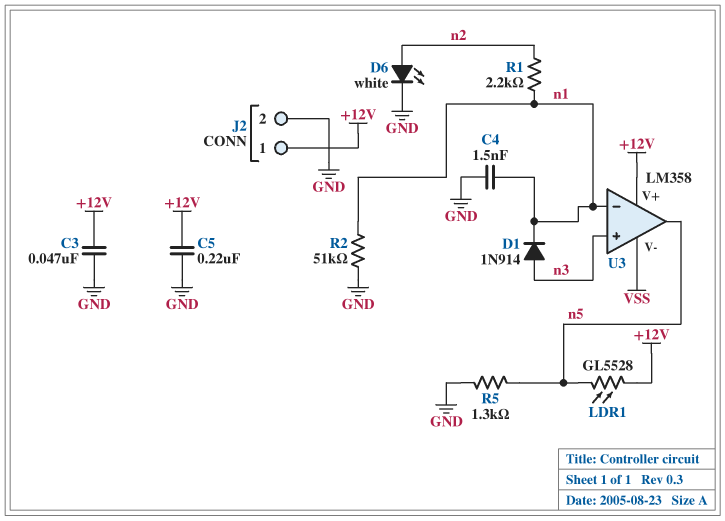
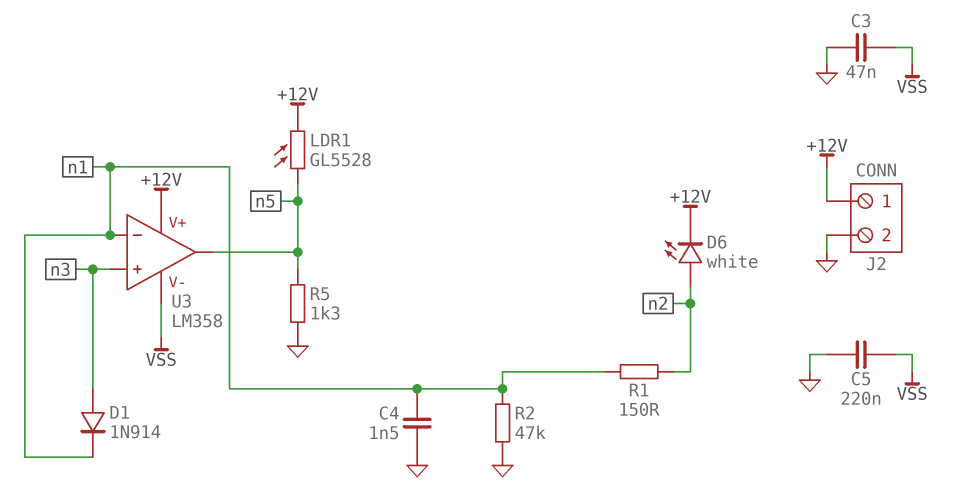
C3: 47nF (+12V, GND) -> 47nF (GND, VSS)
C5: 220nF (+12V, GND) -> 220nF (GND, VSS)
D6: LED white (A n2, K GND) -> LED white (A n2, K +12V)
R1: 2.2k (n1, n2) -> 150 (n1, n2)
R2: 51k (GND, n1) -> 47k (GND, n1)

